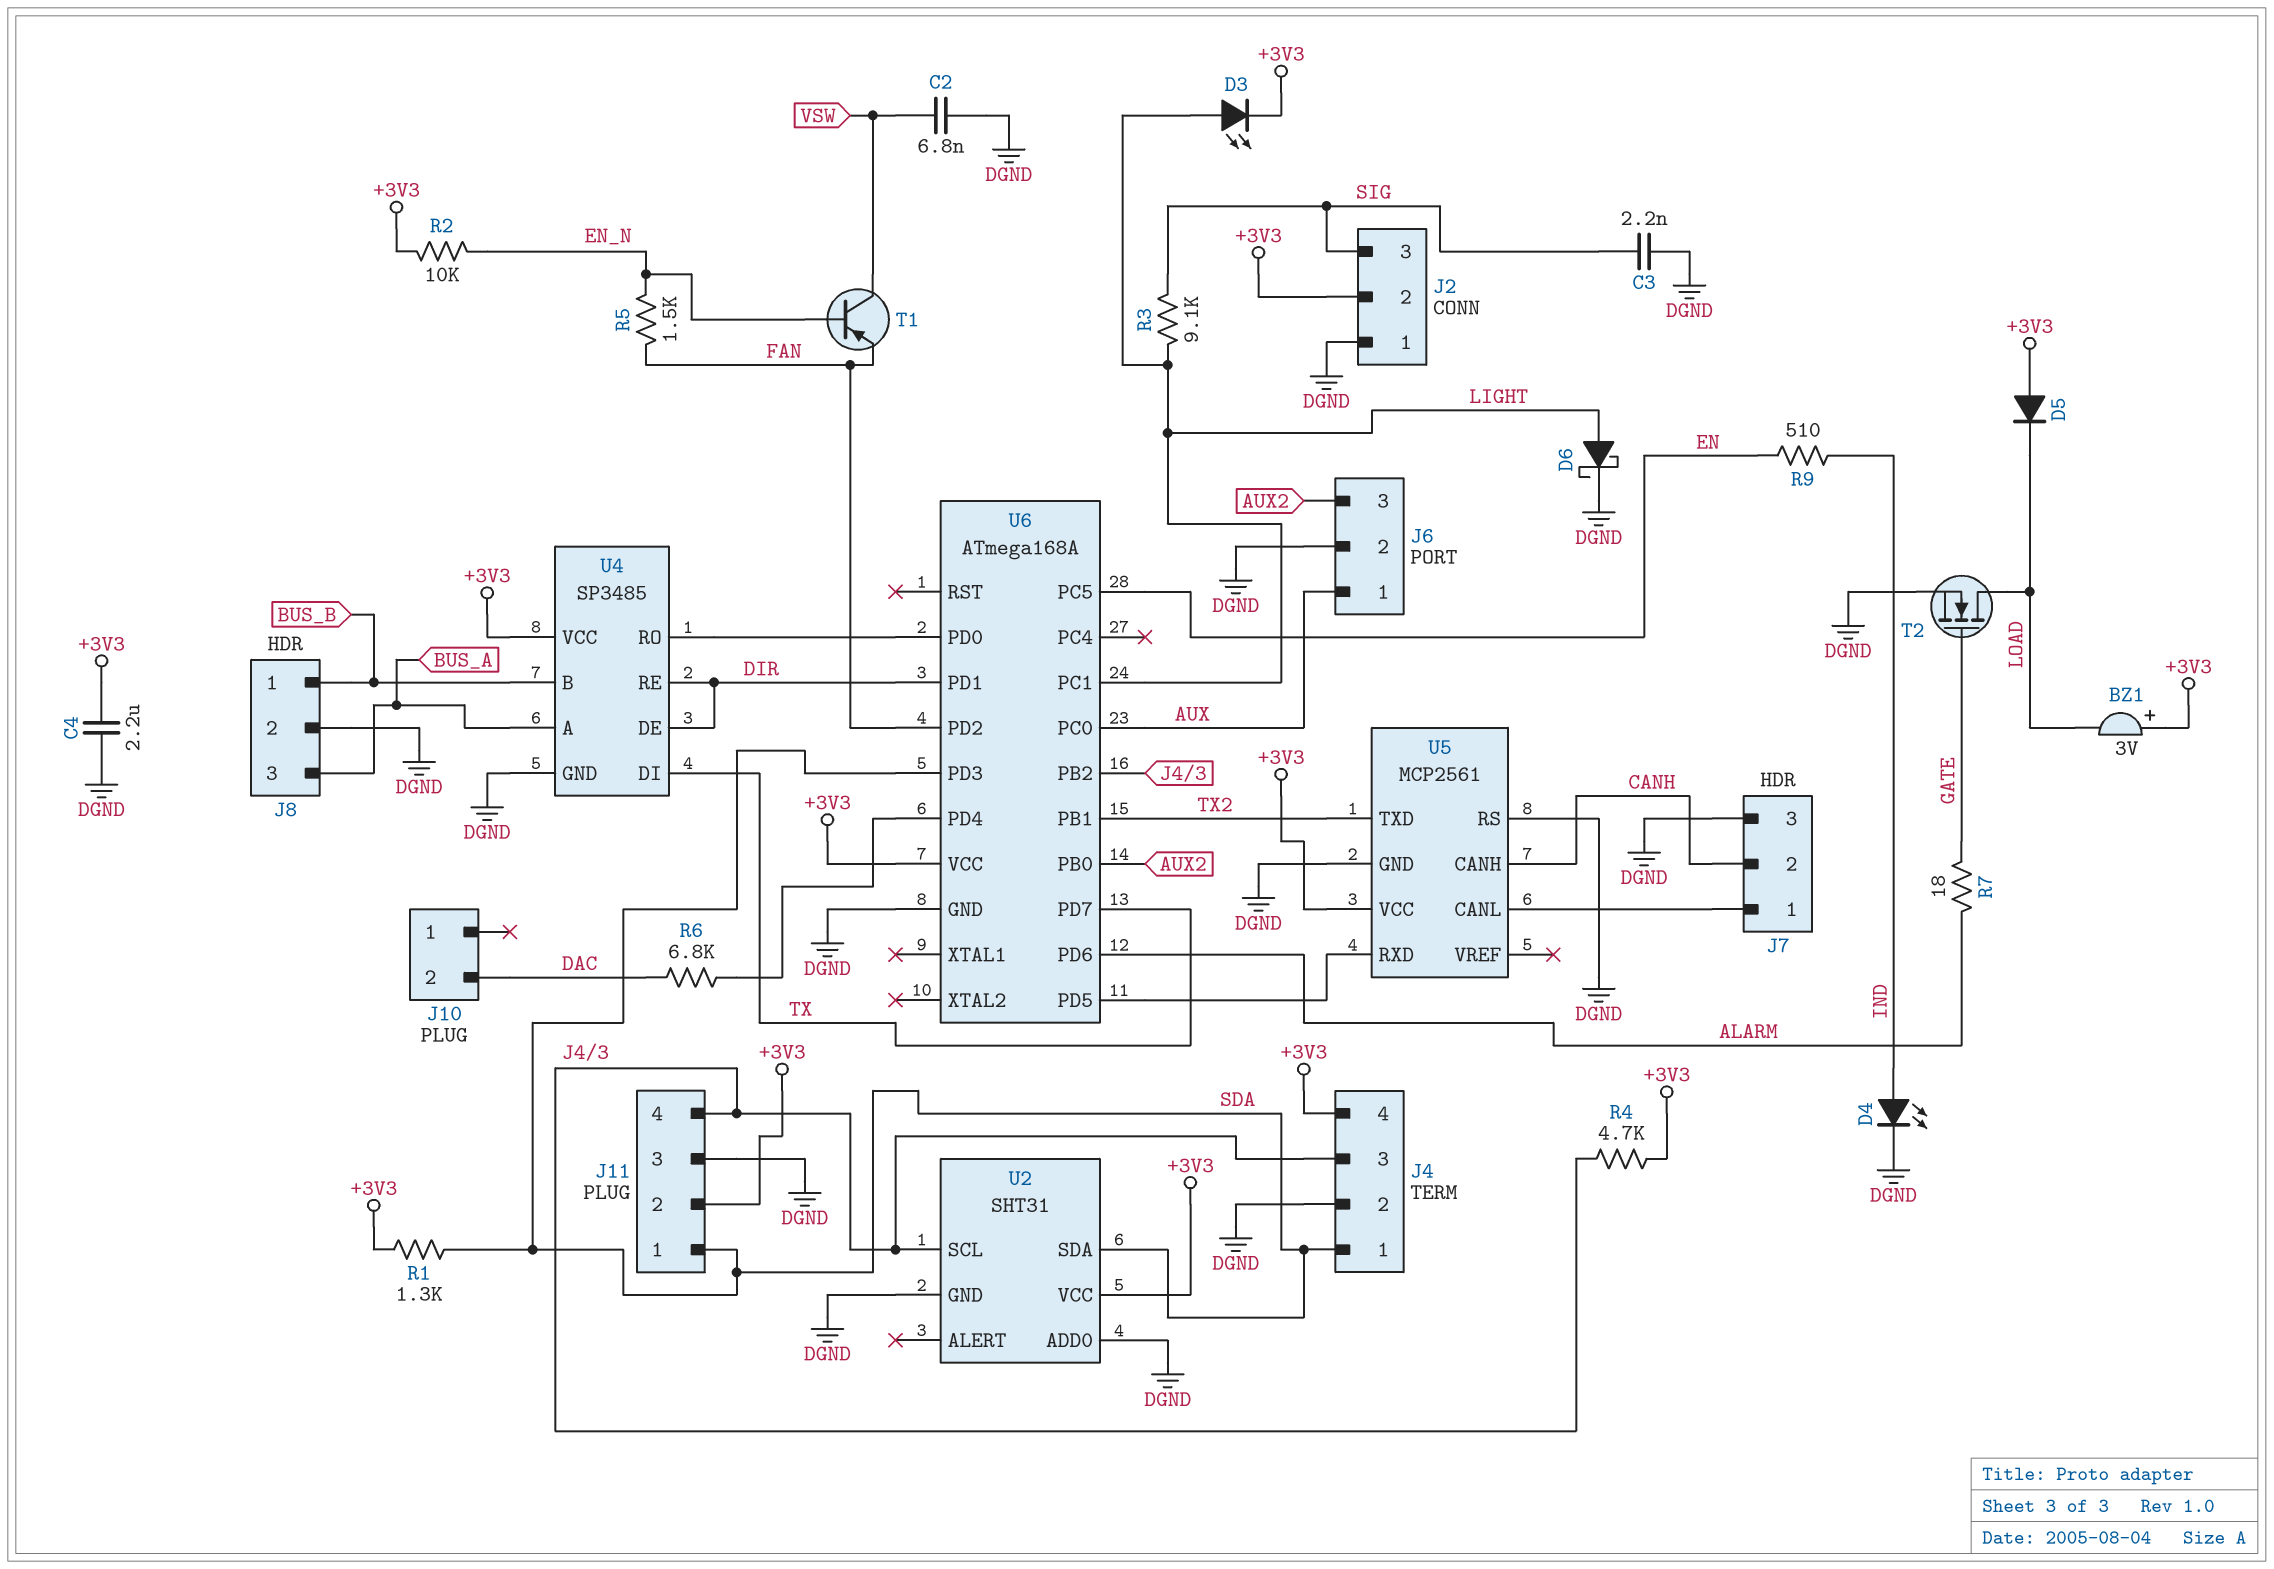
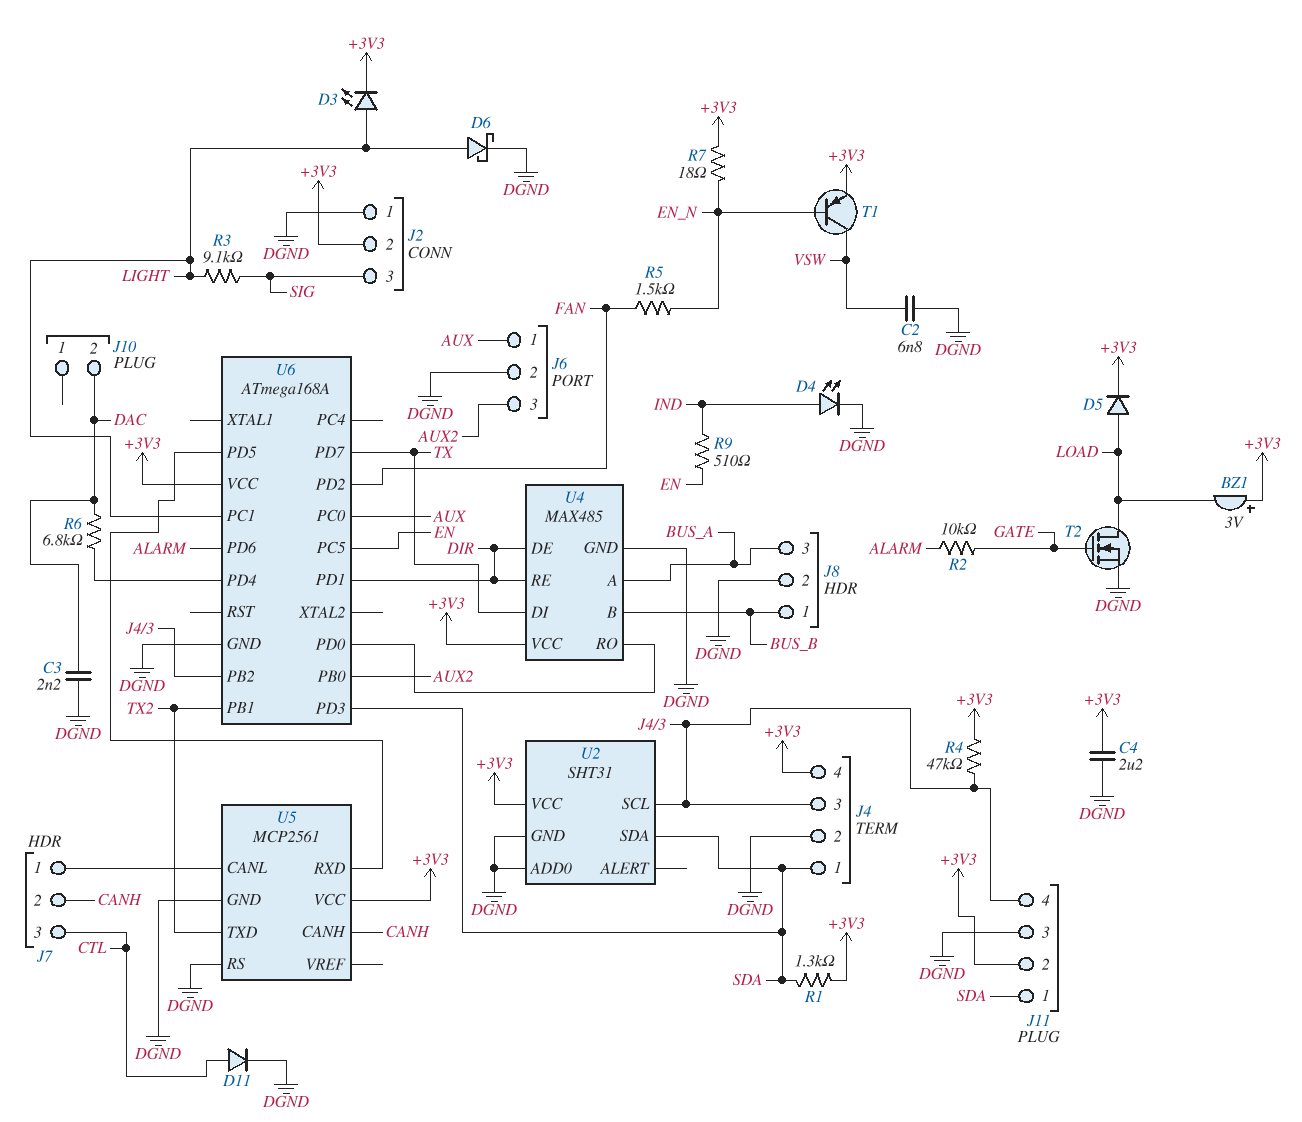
C3: 2.2nF (DGND, SIG) -> 2.2nF (DAC, DGND)
D5: diode (A +3V3, K LOAD) -> diode (A LOAD, K +3V3)
D11: none -> diode (A CTL, K DGND)
J7 pin 3: DGND -> CTL
R2: 10k (+3V3, EN_N) -> 10k (ALARM, GATE)
R4: 4.7k (+3V3, J4/3) -> 47k (+3V3, J4/3)
R7: 18 (ALARM, GATE) -> 18 (+3V3, EN_N)
T1: PNP (B EN_N, C VSW, E FAN) -> PNP (B EN_N, C VSW, E +3V3)
U4: SP3485 -> MAX485

